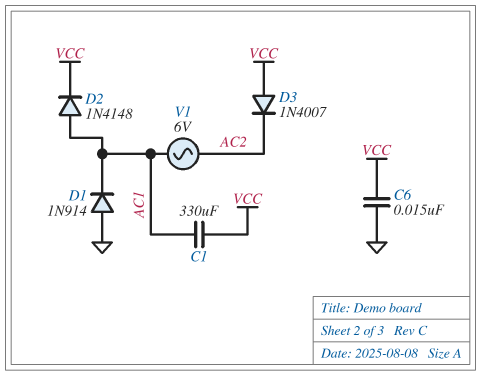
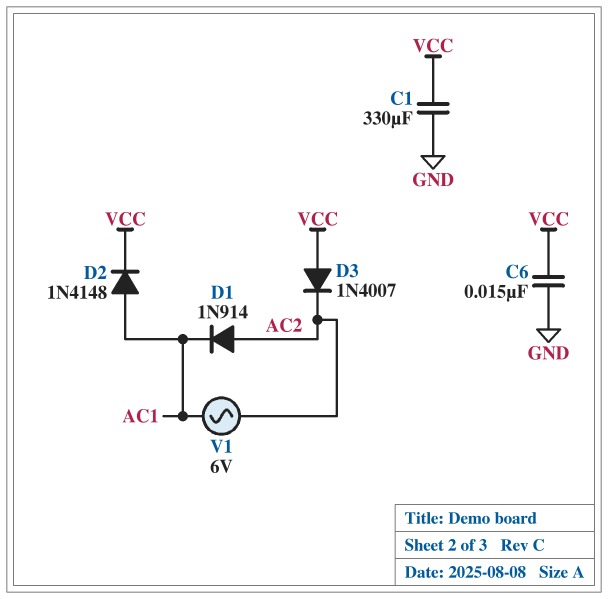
C1: 330uF (AC1, VCC) -> 330uF (GND, VCC)
D1: diode 1N914 (A GND, K AC1) -> diode 1N914 (A AC2, K AC1)

